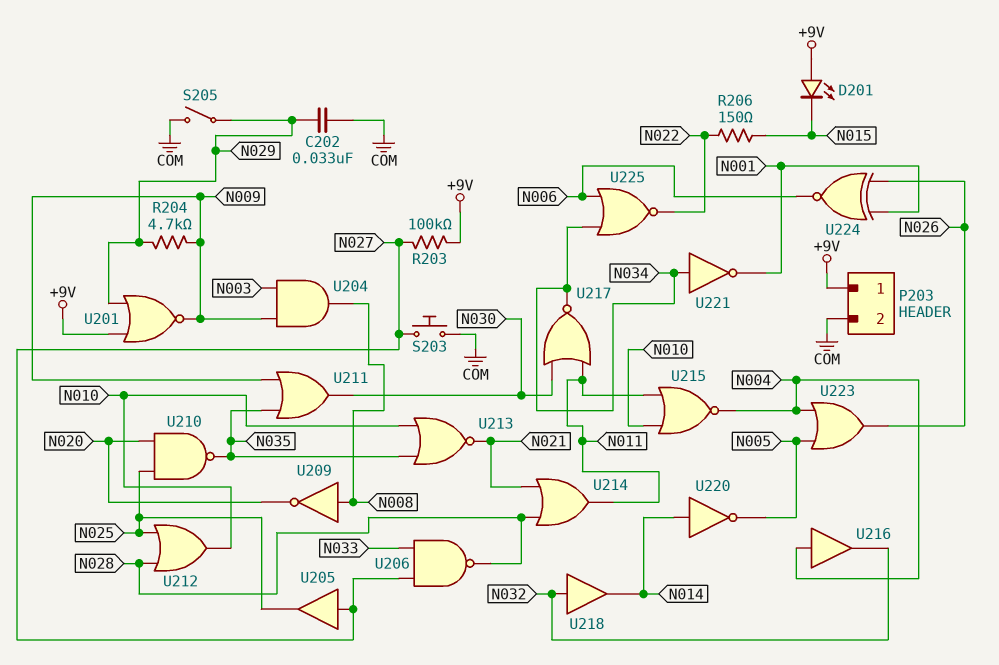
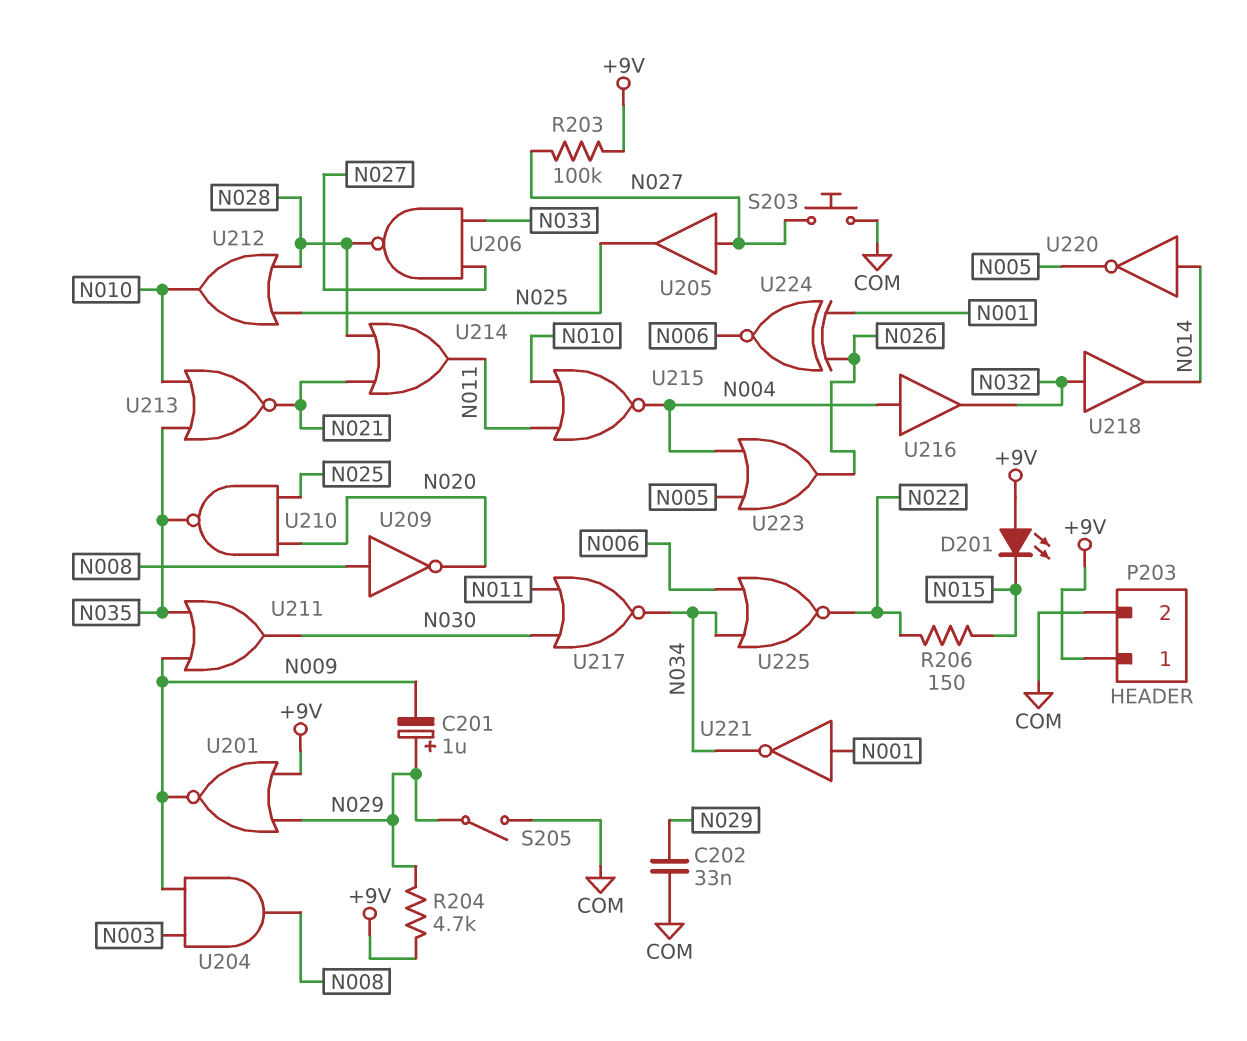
C201: none -> 1uF (plus N029, minus N009)
R204: 4.7k (N009, N029) -> 4.7k (+9V, N029)
U221: NOT (in N034, out N001) -> NOT (in N001, out N034)

